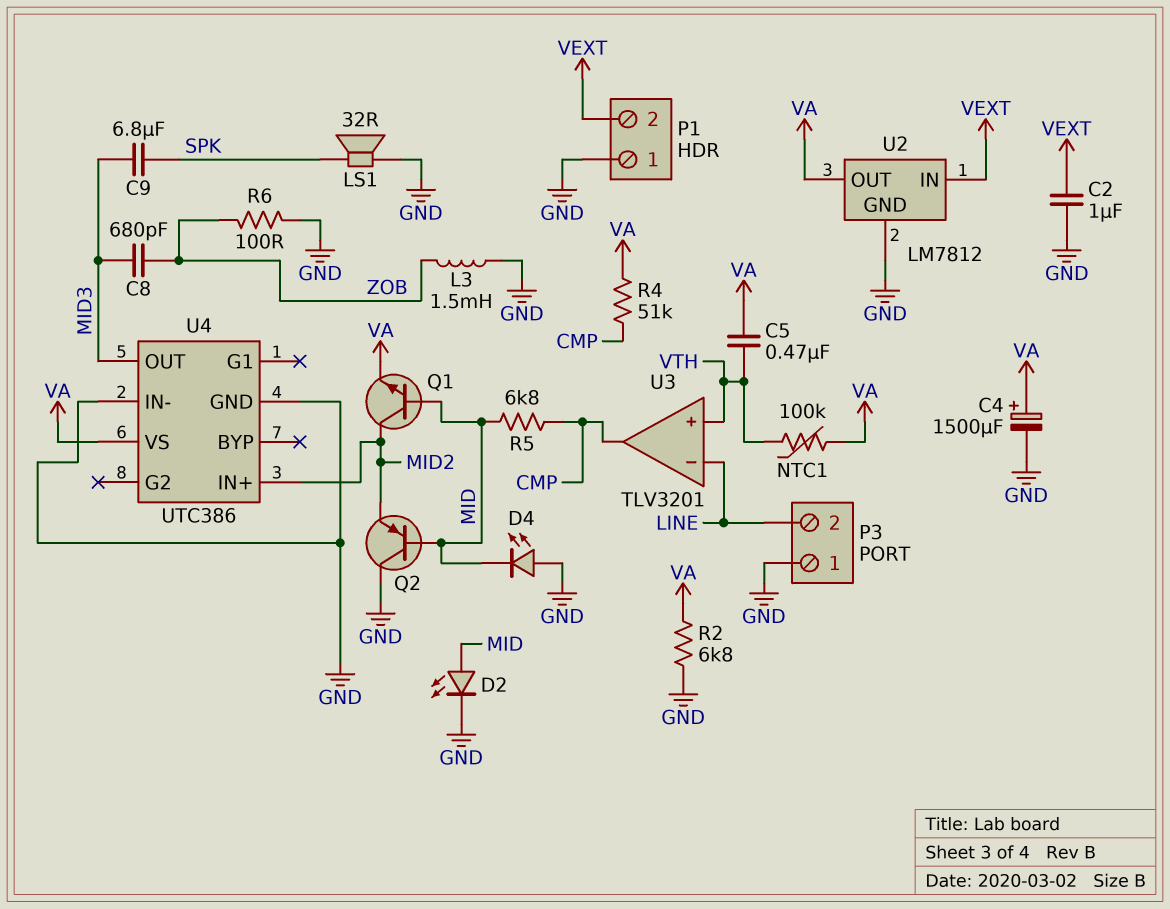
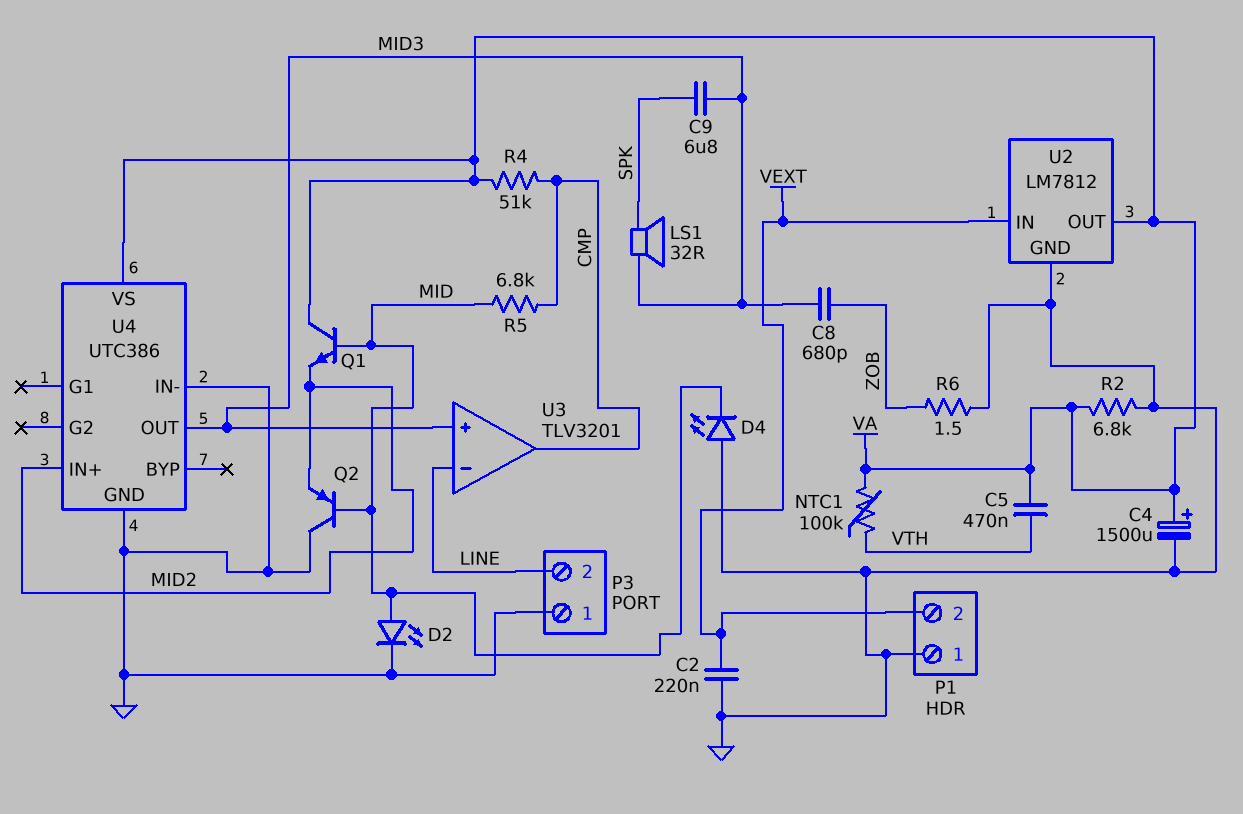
C2: 1uF (GND, VEXT) -> 220nF (GND, VEXT)
L3: 1.5mH (GND, ZOB) -> none
LS1: speaker 32R (GND, SPK) -> speaker 32R (MID3, SPK)
Q1: NPN (B MID, C MID2, E VA) -> NPN (B MID, C VA, E MID2)
R6: 100 (GND, ZOB) -> 1.5 (GND, ZOB)
U3 pin in+: VTH -> MID3

